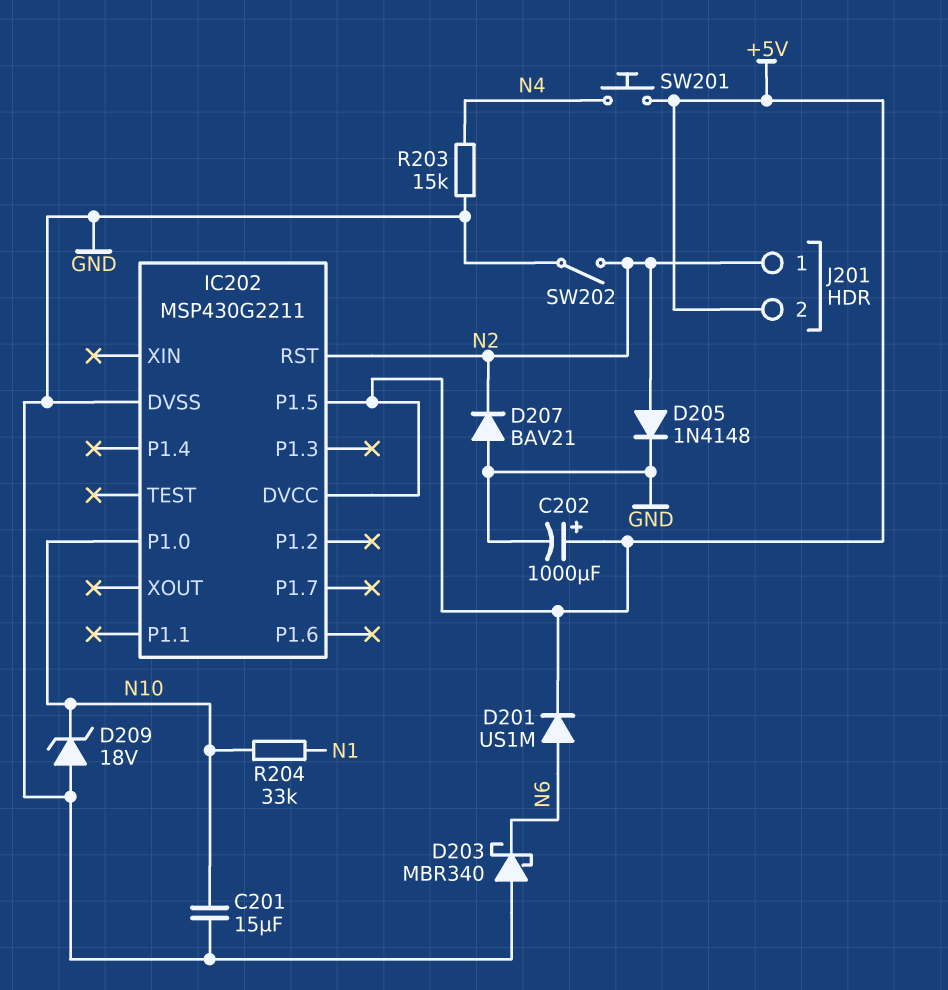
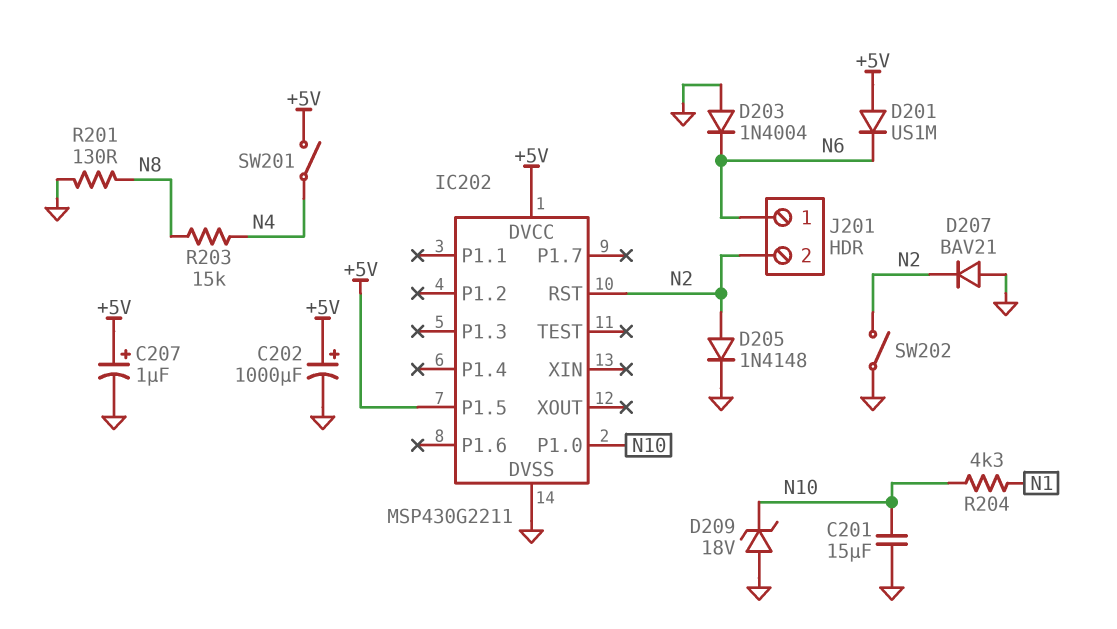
C207: none -> 1uF (plus +5V, minus GND)
D201: diode US1M (A N6, K +5V) -> diode US1M (A +5V, K N6)
D203: schottky MBR340 (A GND, K N6) -> diode 1N4004 (A GND, K N6)
J201 pin 1: N2 -> N6
J201 pin 2: +5V -> N2
R201: none -> 130 (GND, N8)
R203: 15k (GND, N4) -> 15k (N4, N8)
R204: 33k (N1, N10) -> 4.3k (N1, N10)
SW201: button (+5V, N4) -> switch (+5V, N4)

